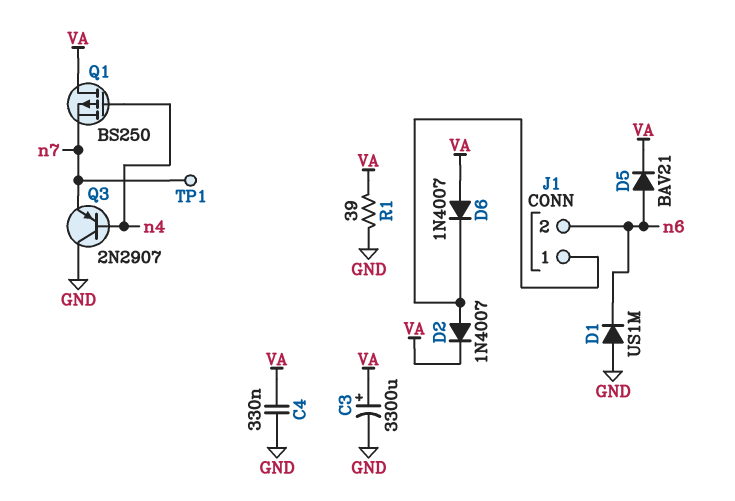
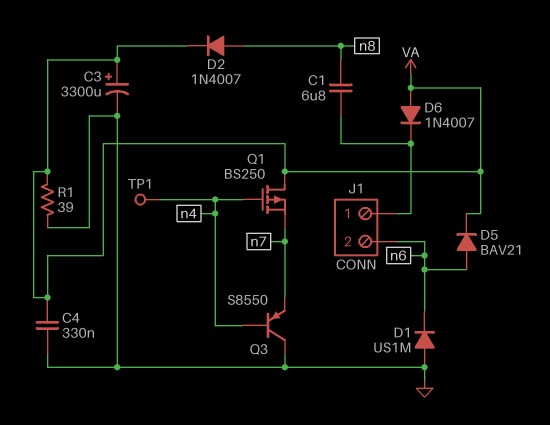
C1: none -> 6.8uF (J1/1, n8)
D2: diode 1N4007 (A J1/1, K VA) -> diode 1N4007 (A n8, K VA)
Q3: PNP 2N2907 (B n4, C GND, E n7) -> PNP S8550 (B n4, C GND, E n7)
TP1: test point (n7) -> test point (n4)

